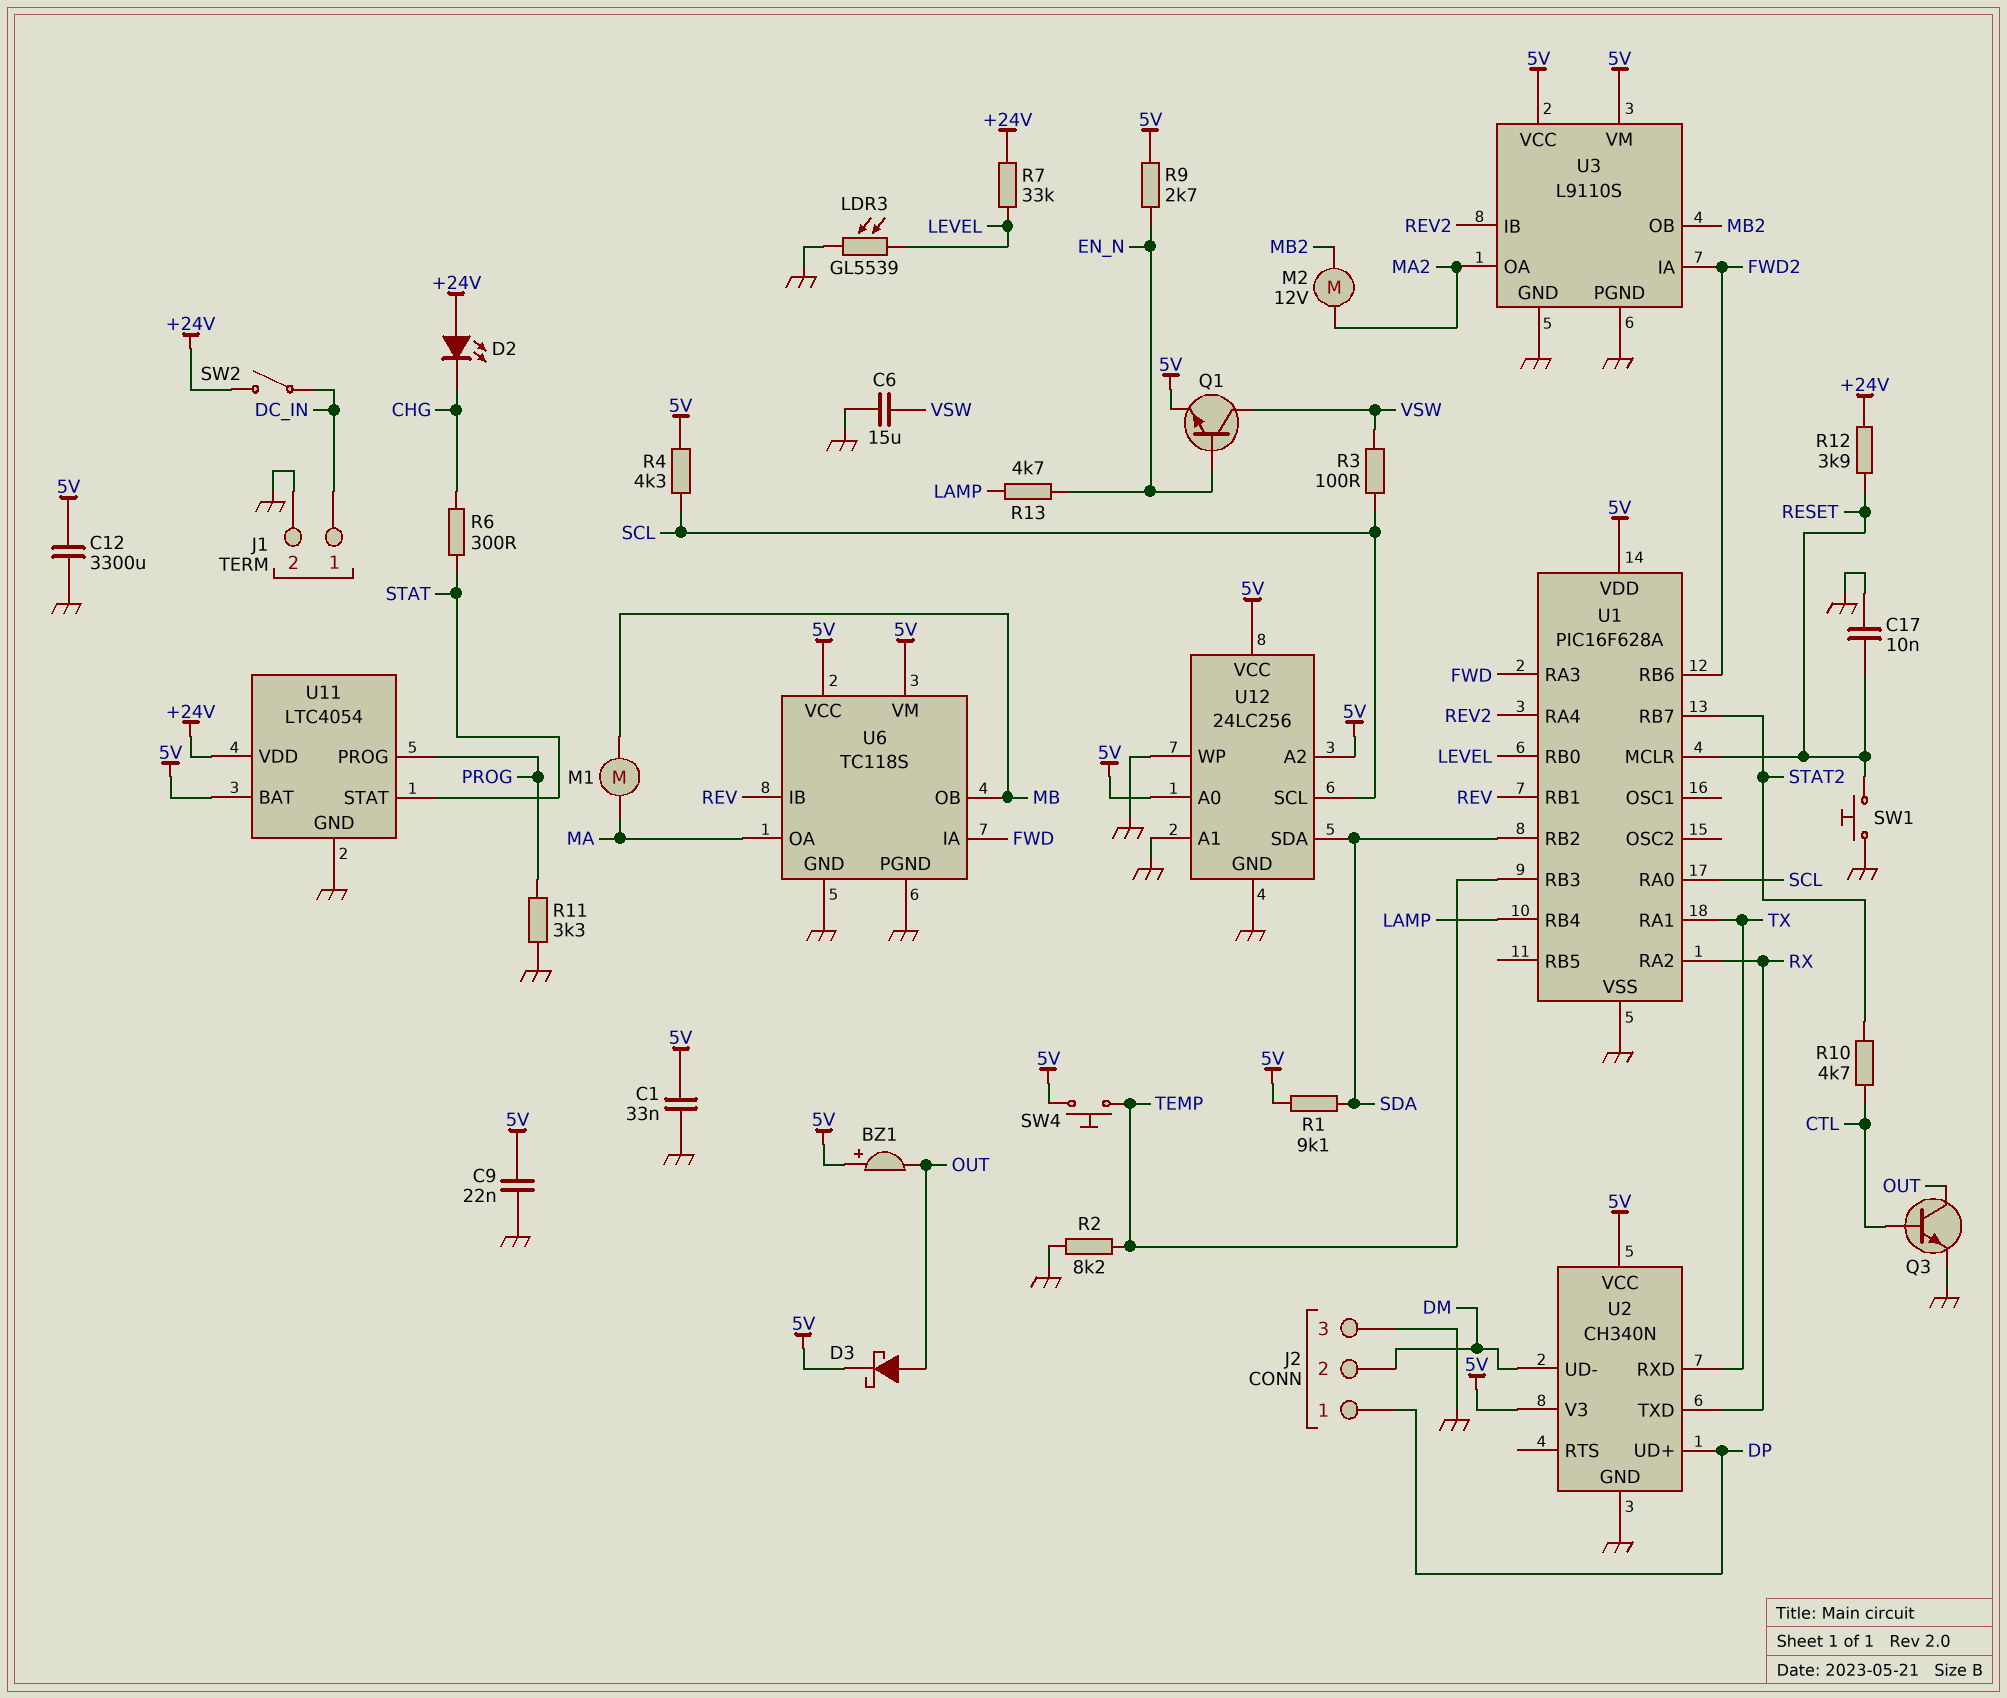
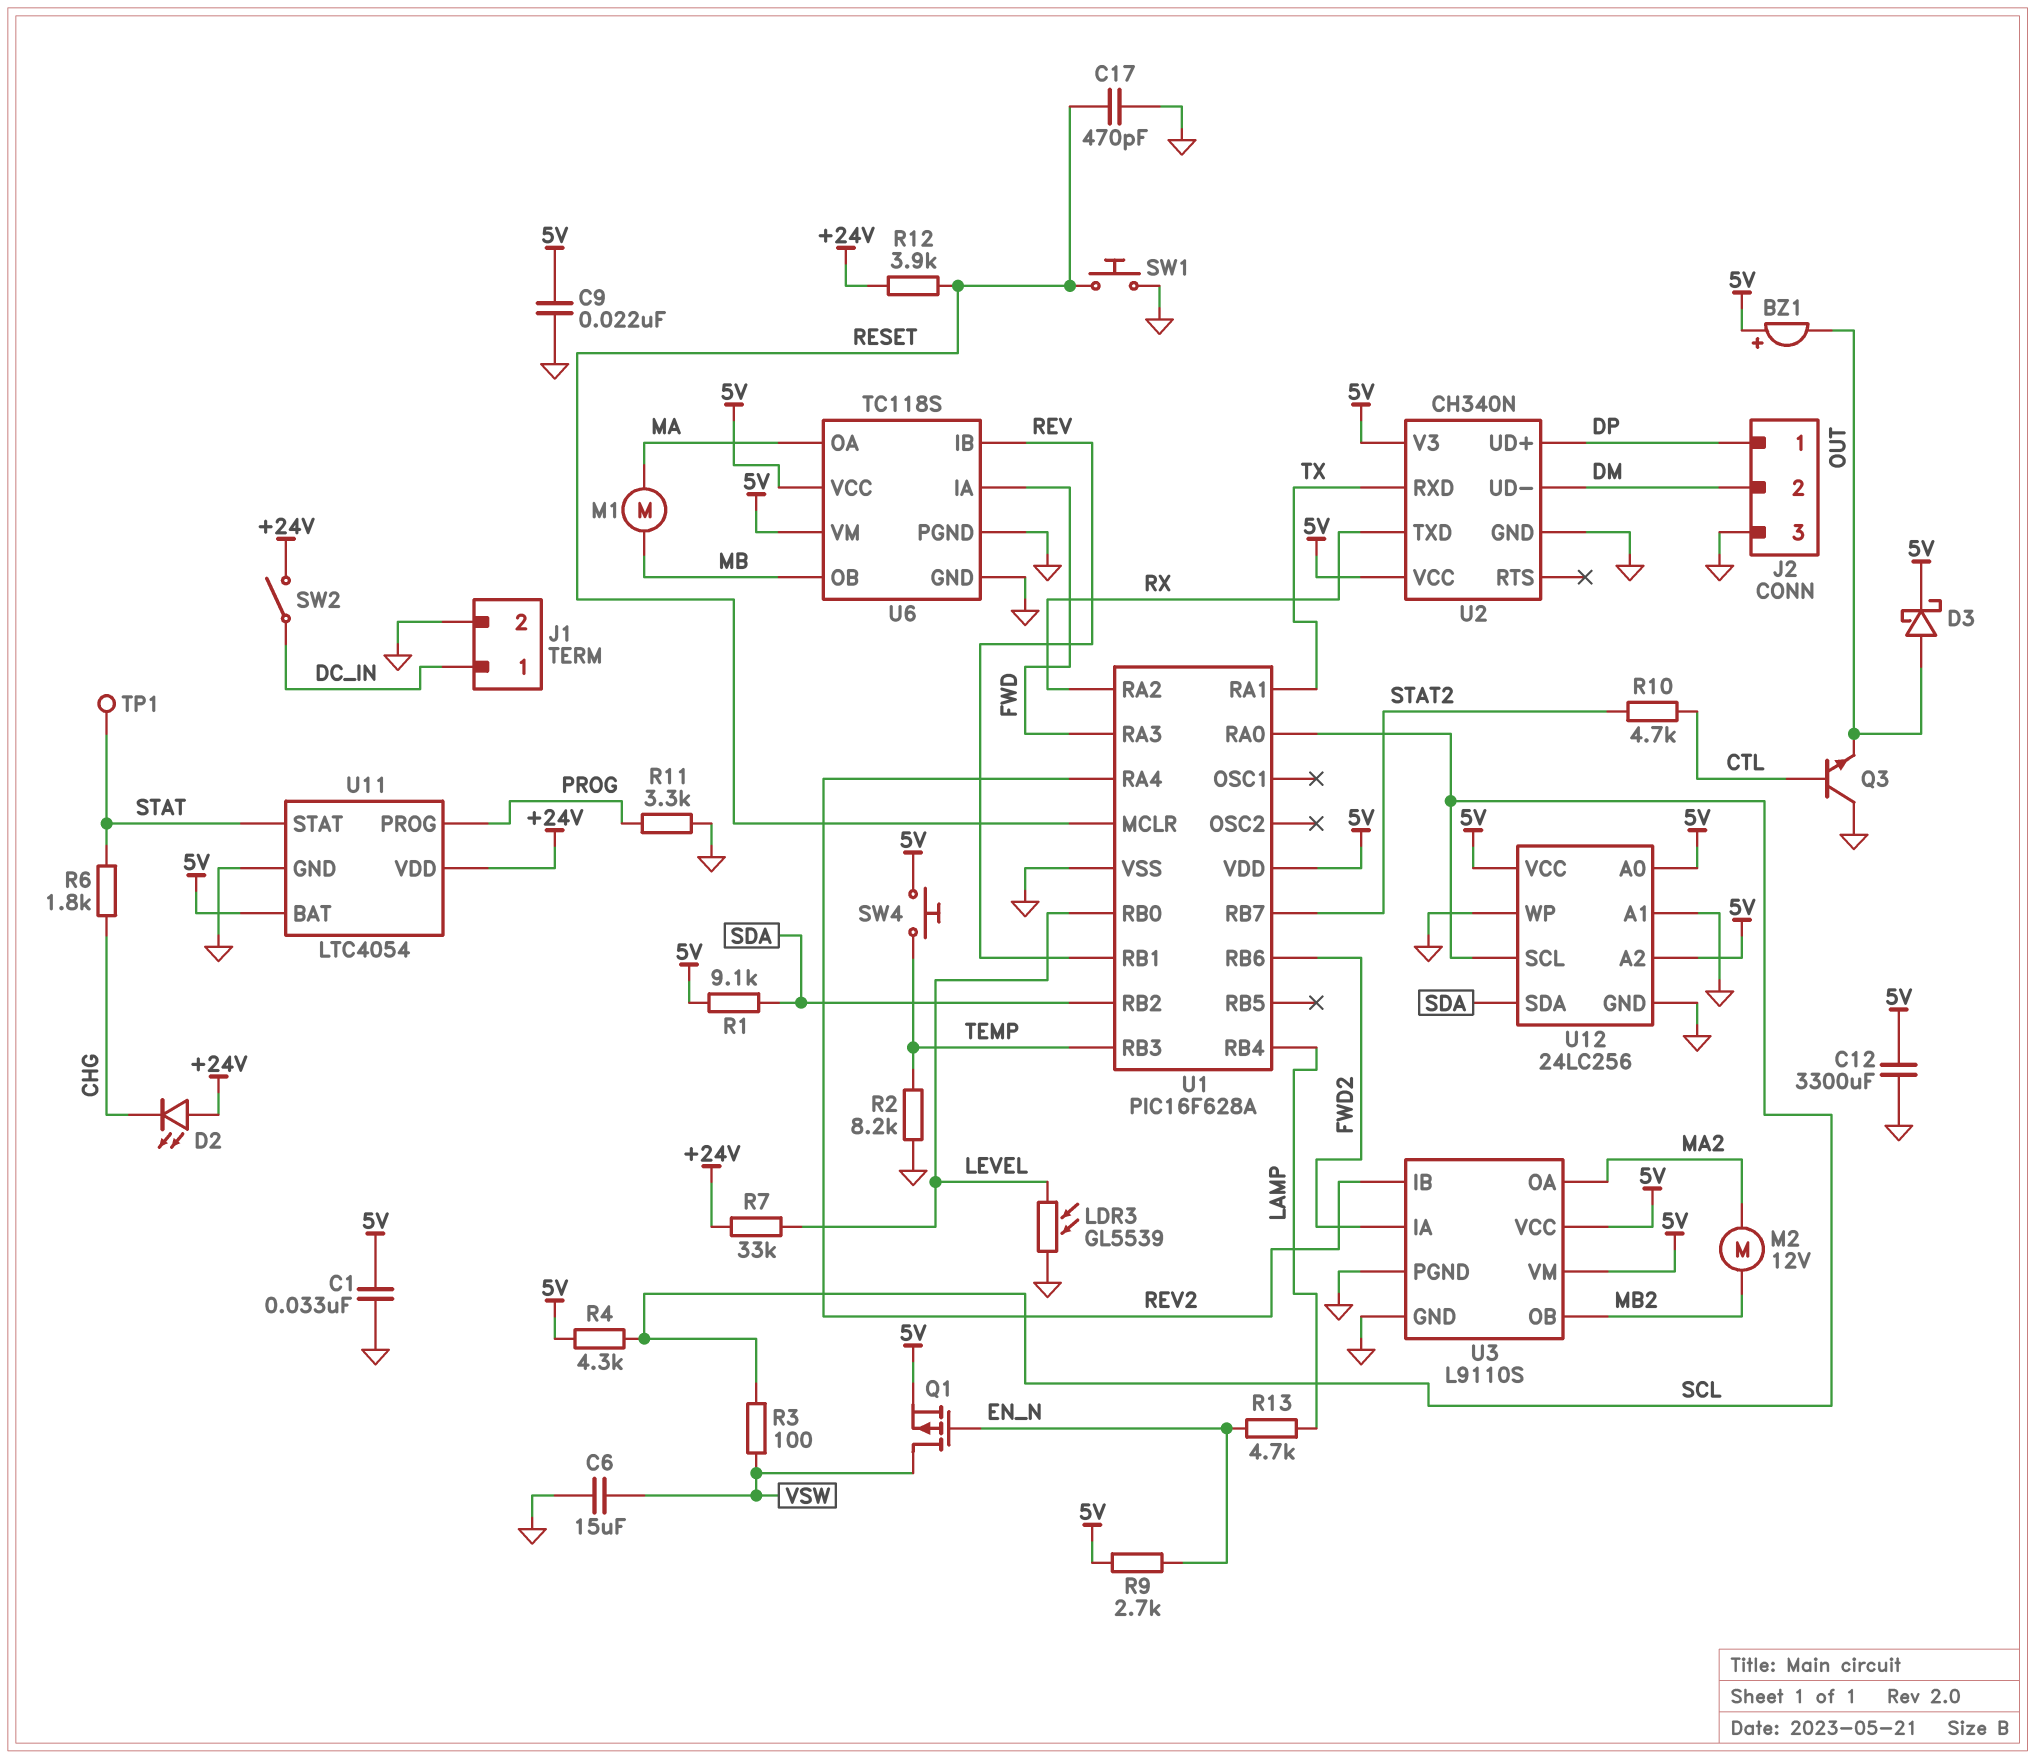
C17: 10nF (GND, RESET) -> 470pF (GND, RESET)
Q1: NPN (B EN_N, C VSW, E 5V) -> PMOS (G EN_N, D VSW, S 5V)
Q3: NPN (B CTL, C OUT, E GND) -> NPN (B CTL, C GND, E OUT)
R6: 300 (CHG, STAT) -> 1.8k (CHG, STAT)
TP1: none -> test point (STAT)

